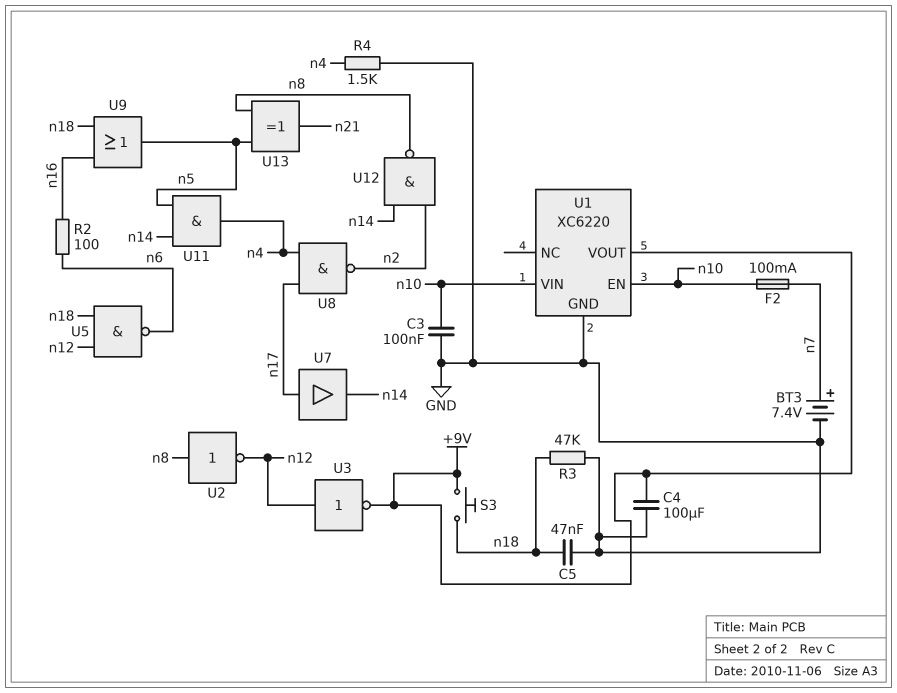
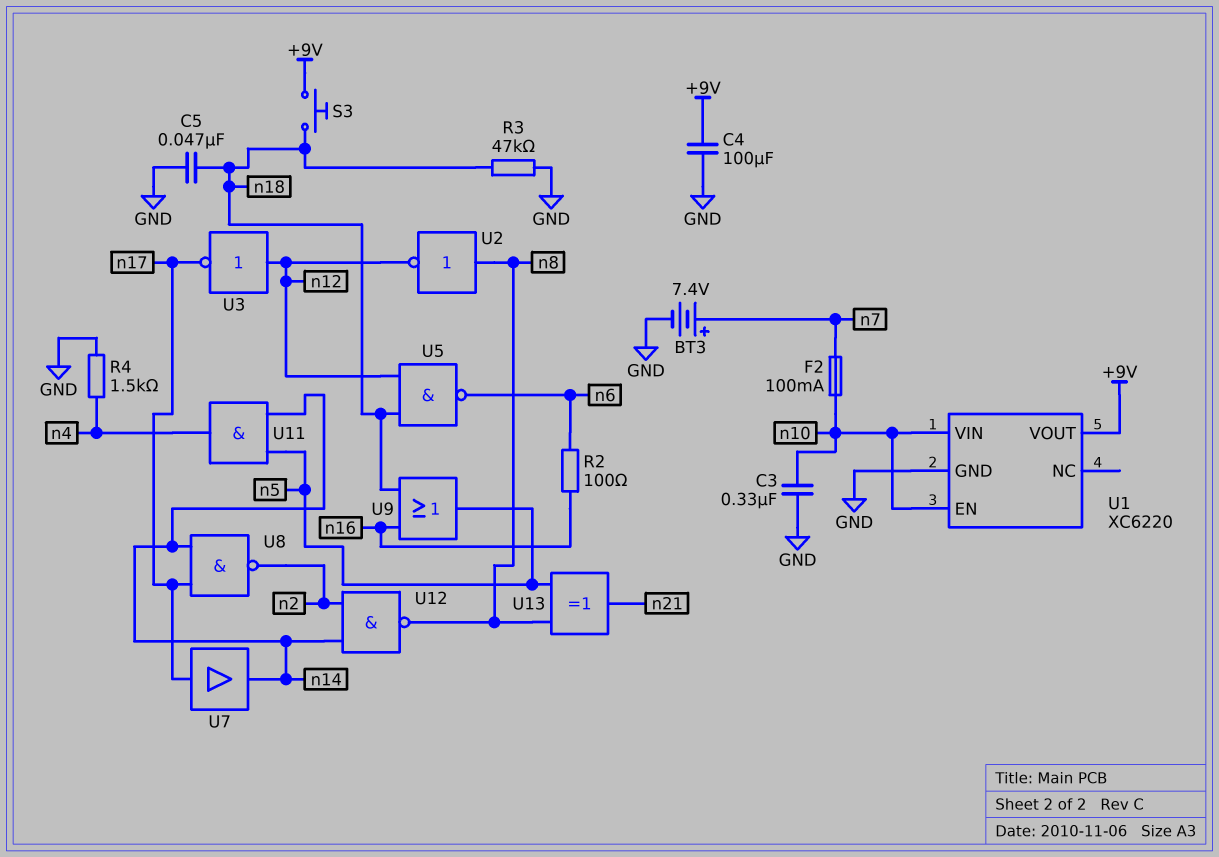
C3: 100nF (GND, n10) -> 330nF (GND, n10)
U3: NOT (in n12, out +9V) -> NOT (in n12, out n17)
U8: NAND (in n4, in n17, out n2) -> NAND (in n14, in n17, out n2)

